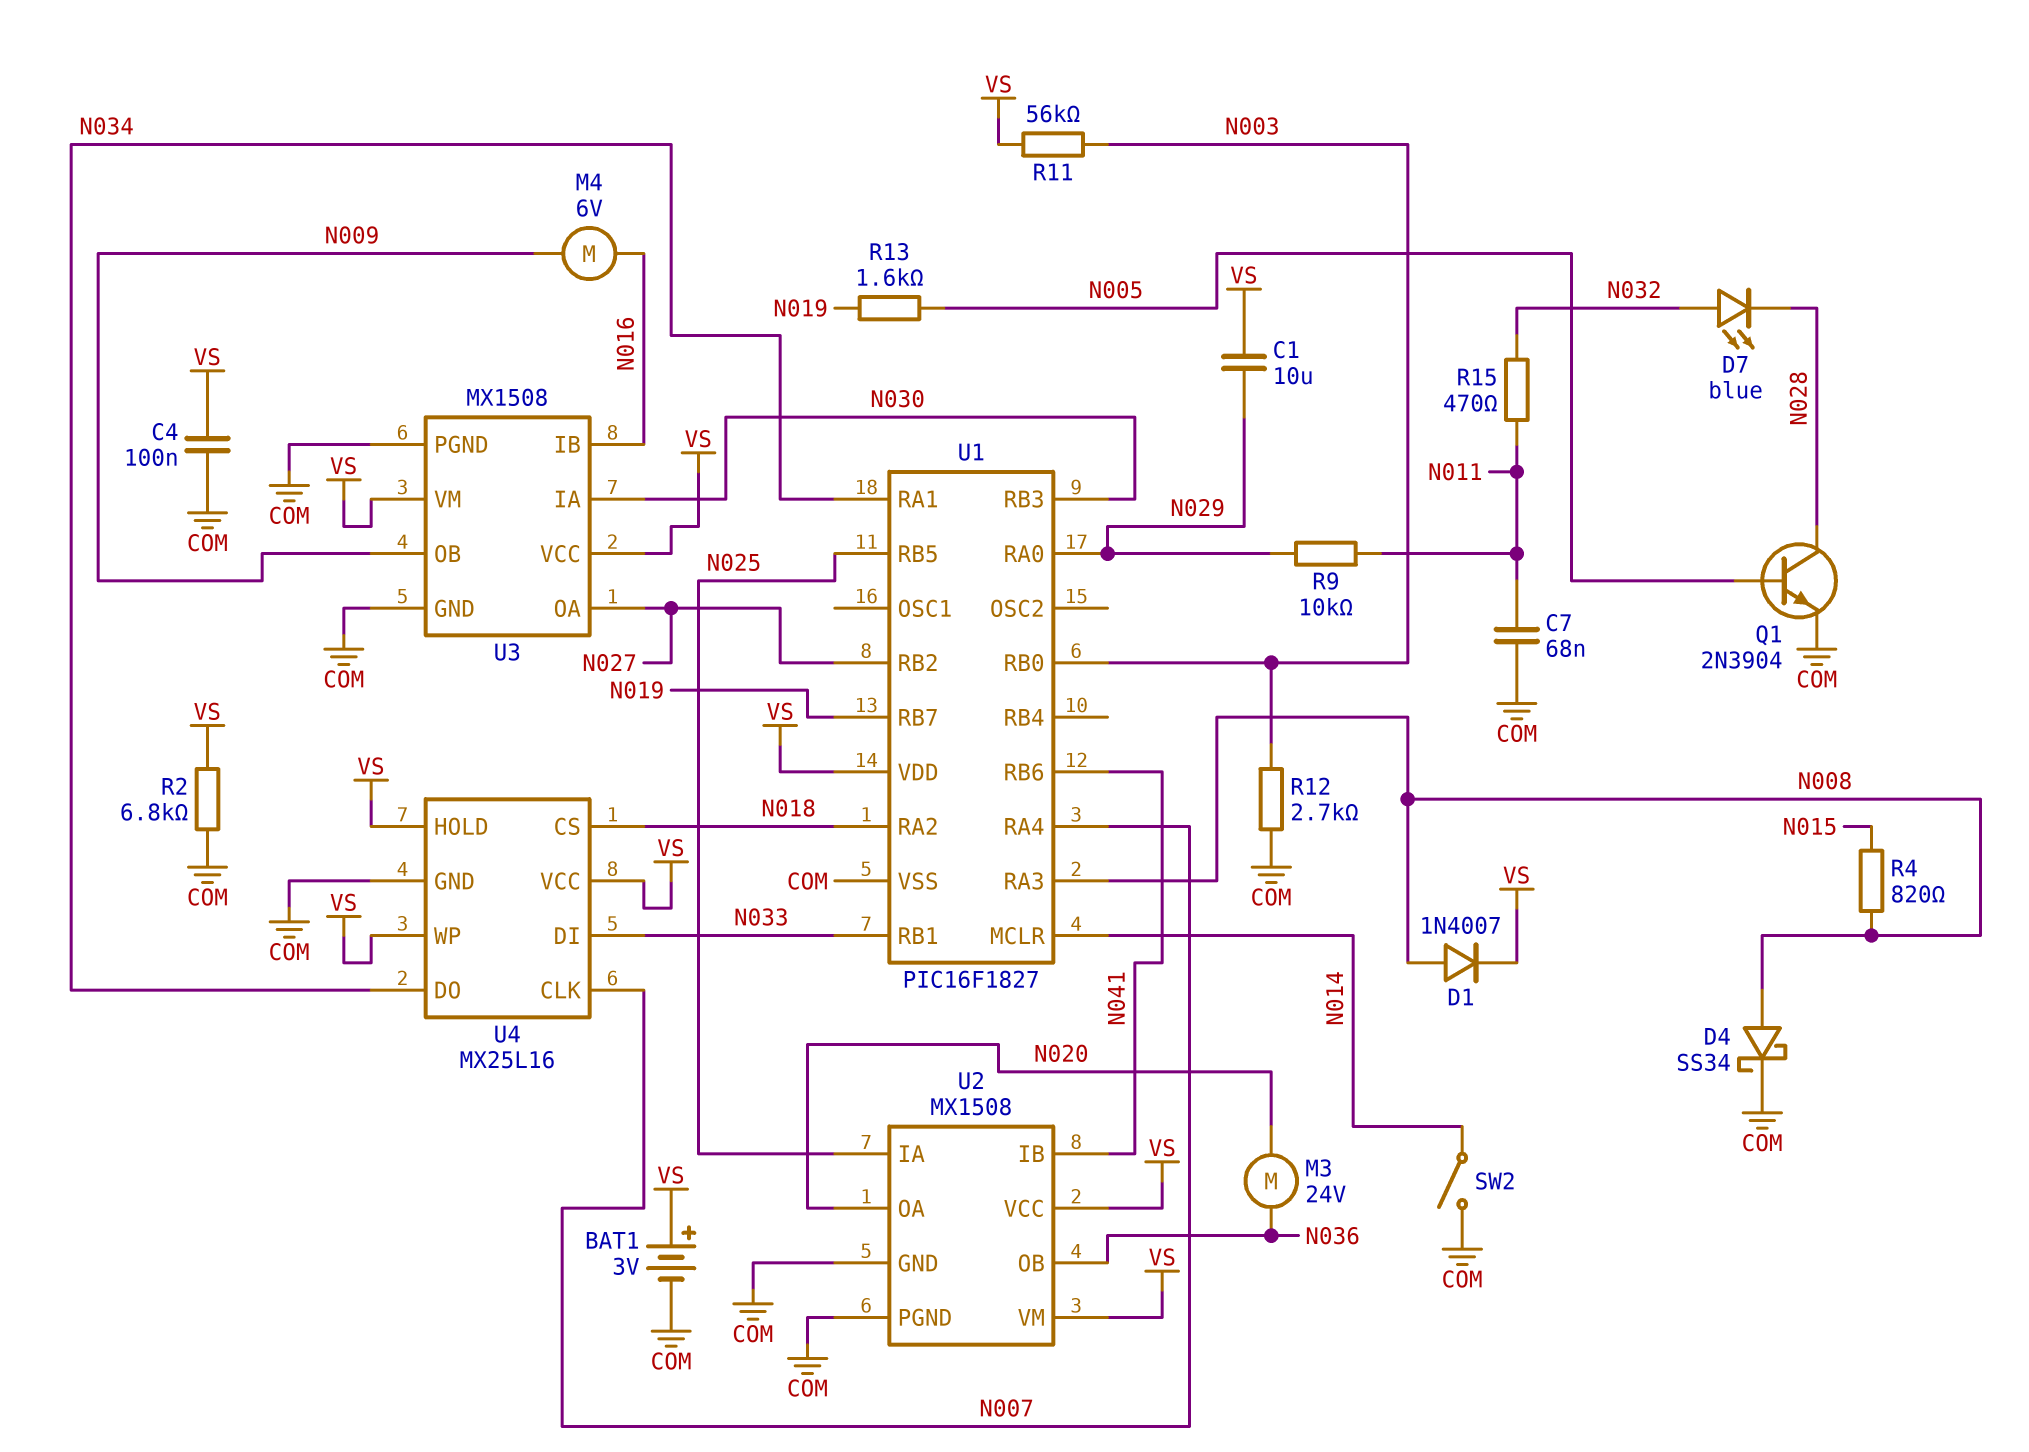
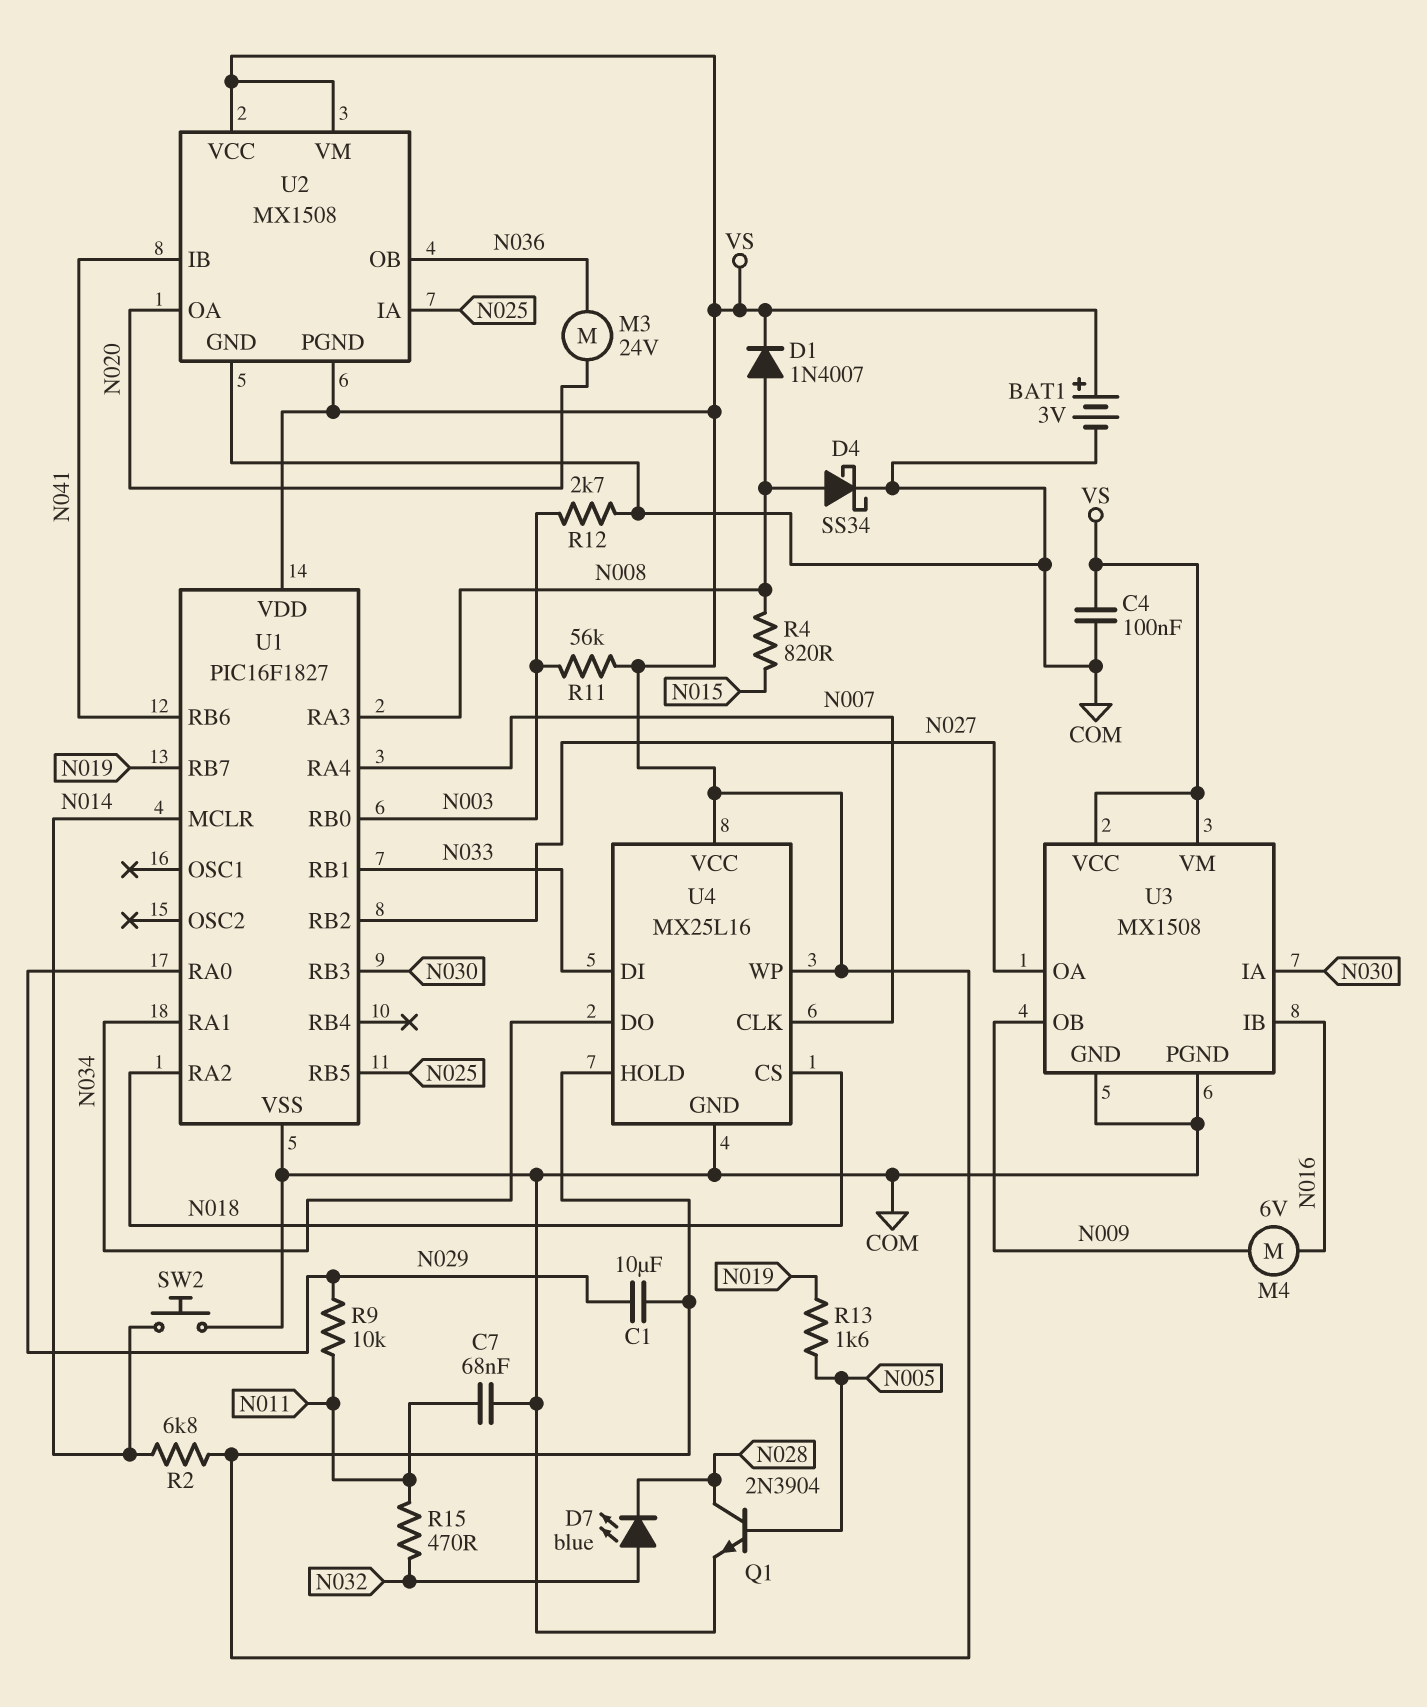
R2: 6.8k (COM, VS) -> 6.8k (N014, VS)
SW2: switch (COM, N014) -> button (COM, N014)
U2 pin PGND: COM -> VS

